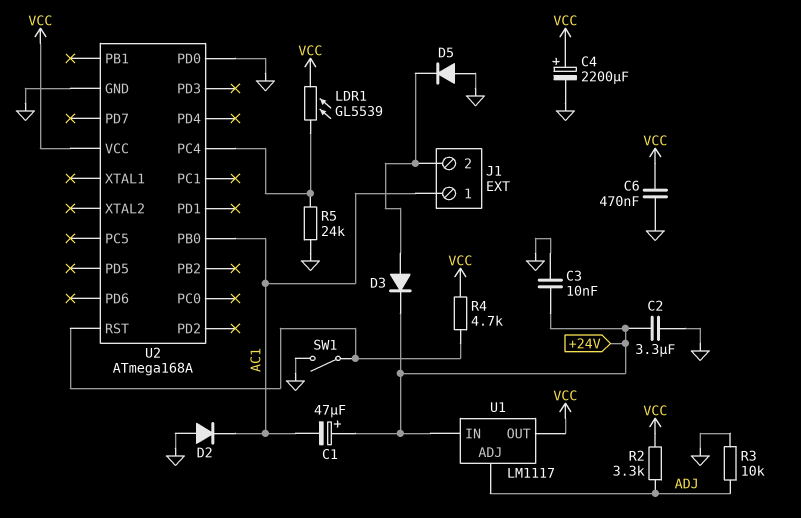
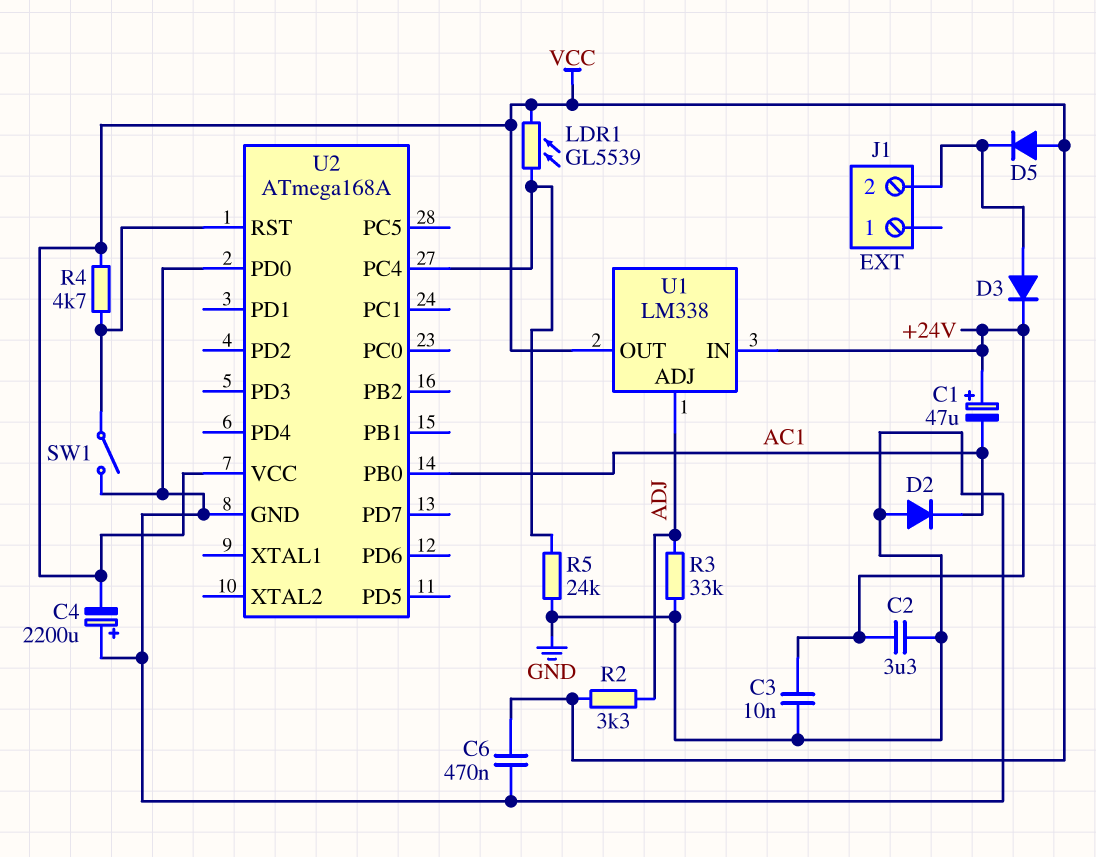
C4: 2200uF (plus VCC, minus GND) -> 2200uF (plus GND, minus VCC)
D5: diode (A GND, K J1/2) -> diode (A VCC, K J1/2)
J1 pin 1: AC1 -> none
R3: 10k (ADJ, GND) -> 33k (ADJ, GND)
U1: LM1117 -> LM338

